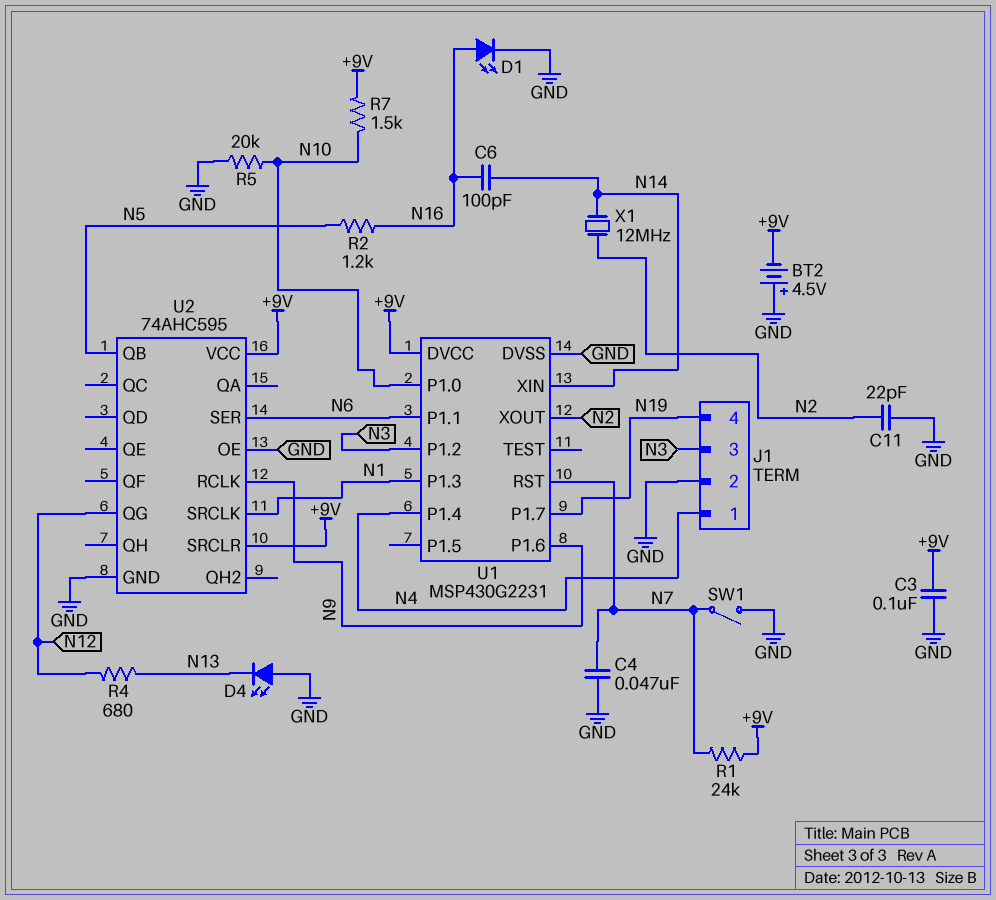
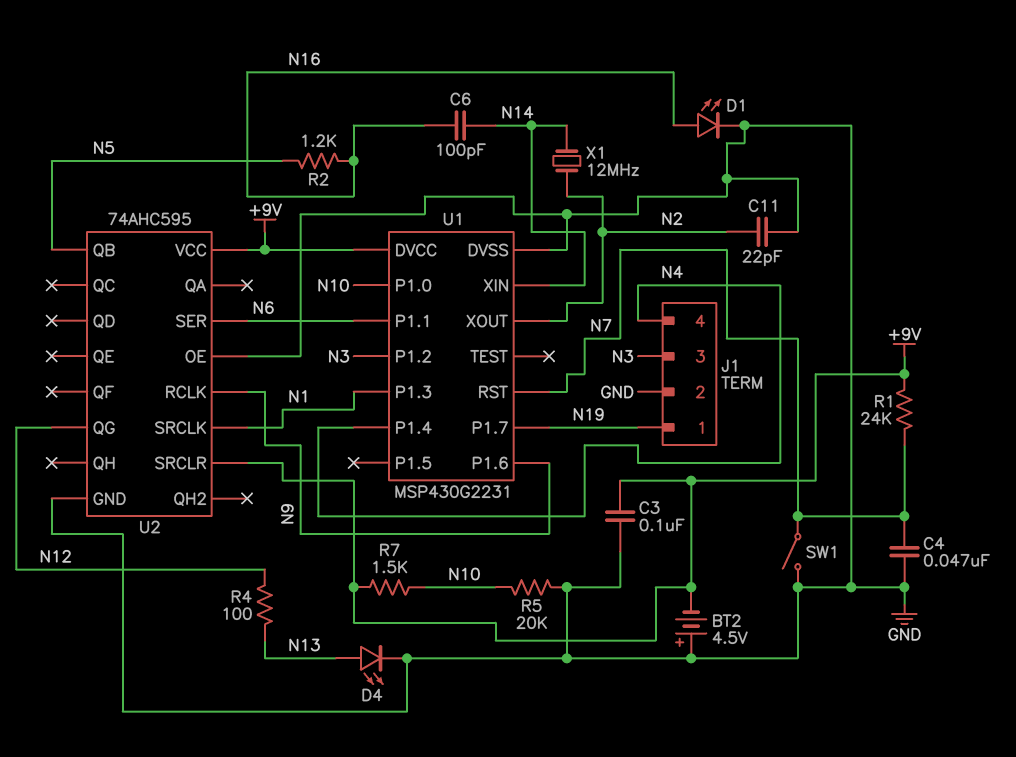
D4: LED (A GND, K N13) -> LED (A N13, K GND)
J1 pin 1: N4 -> N19
J1 pin 4: N19 -> N4
R4: 680 (N12, N13) -> 100 (N12, N13)

